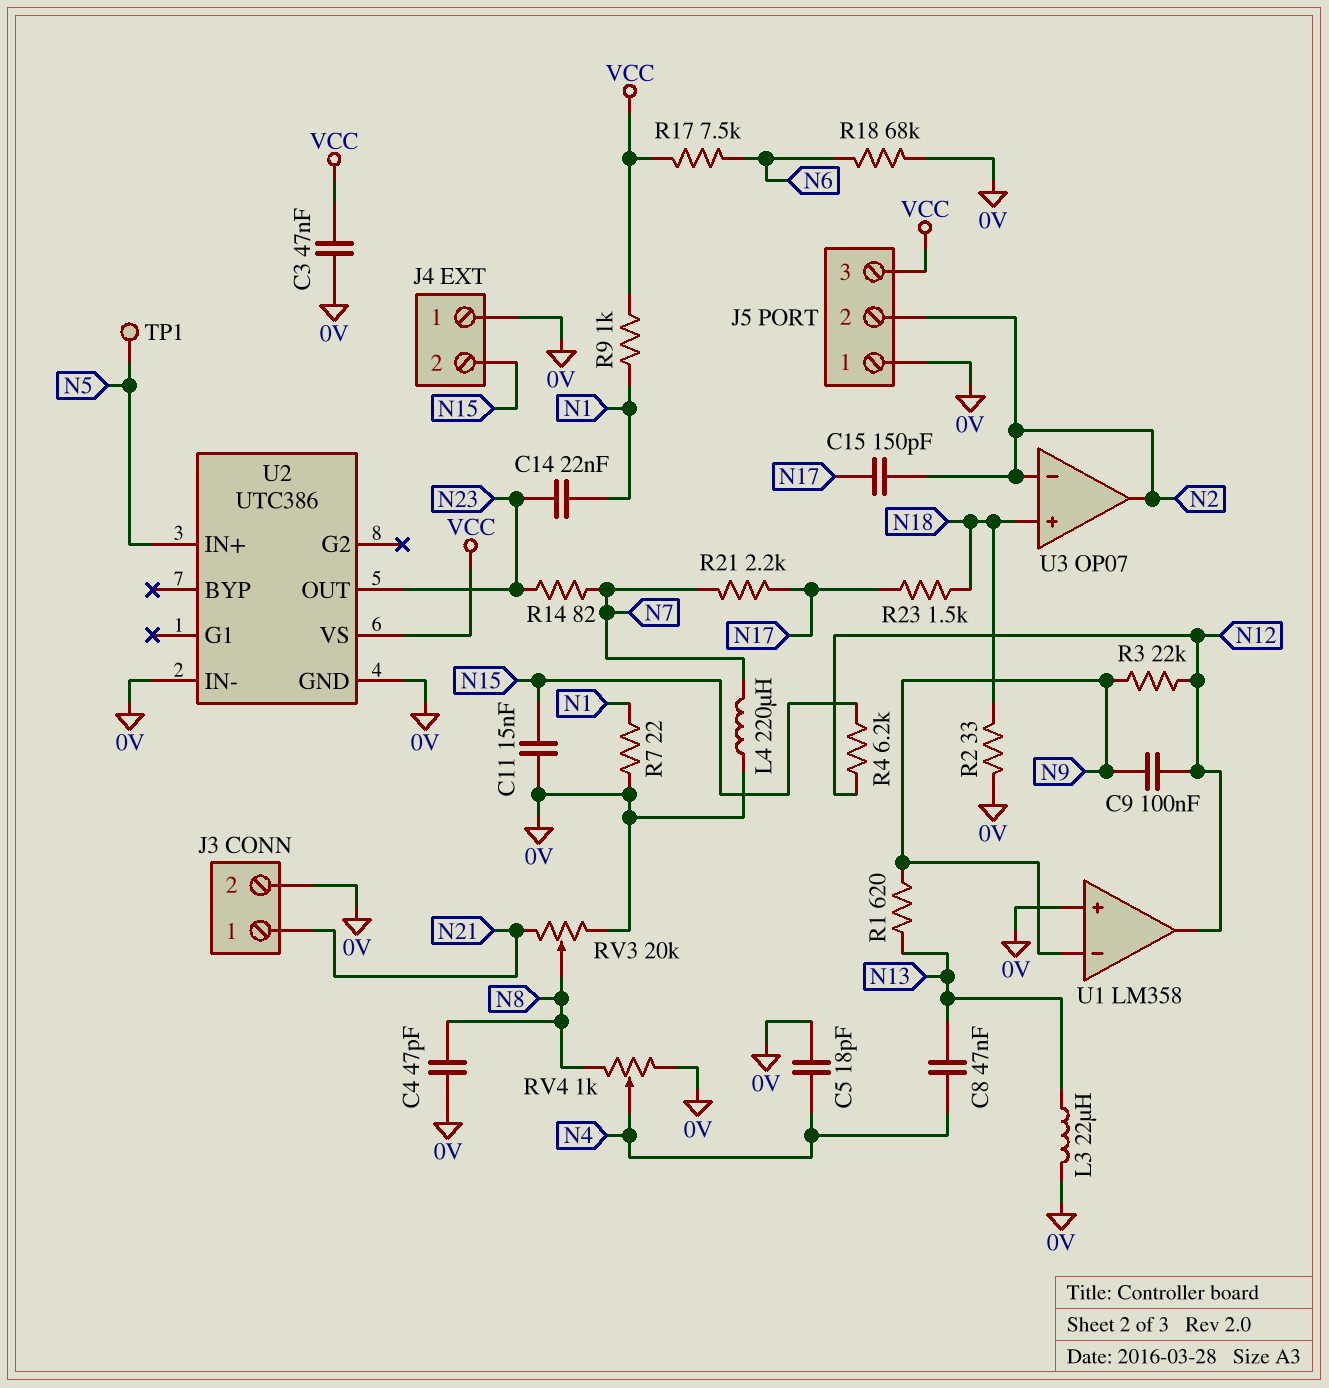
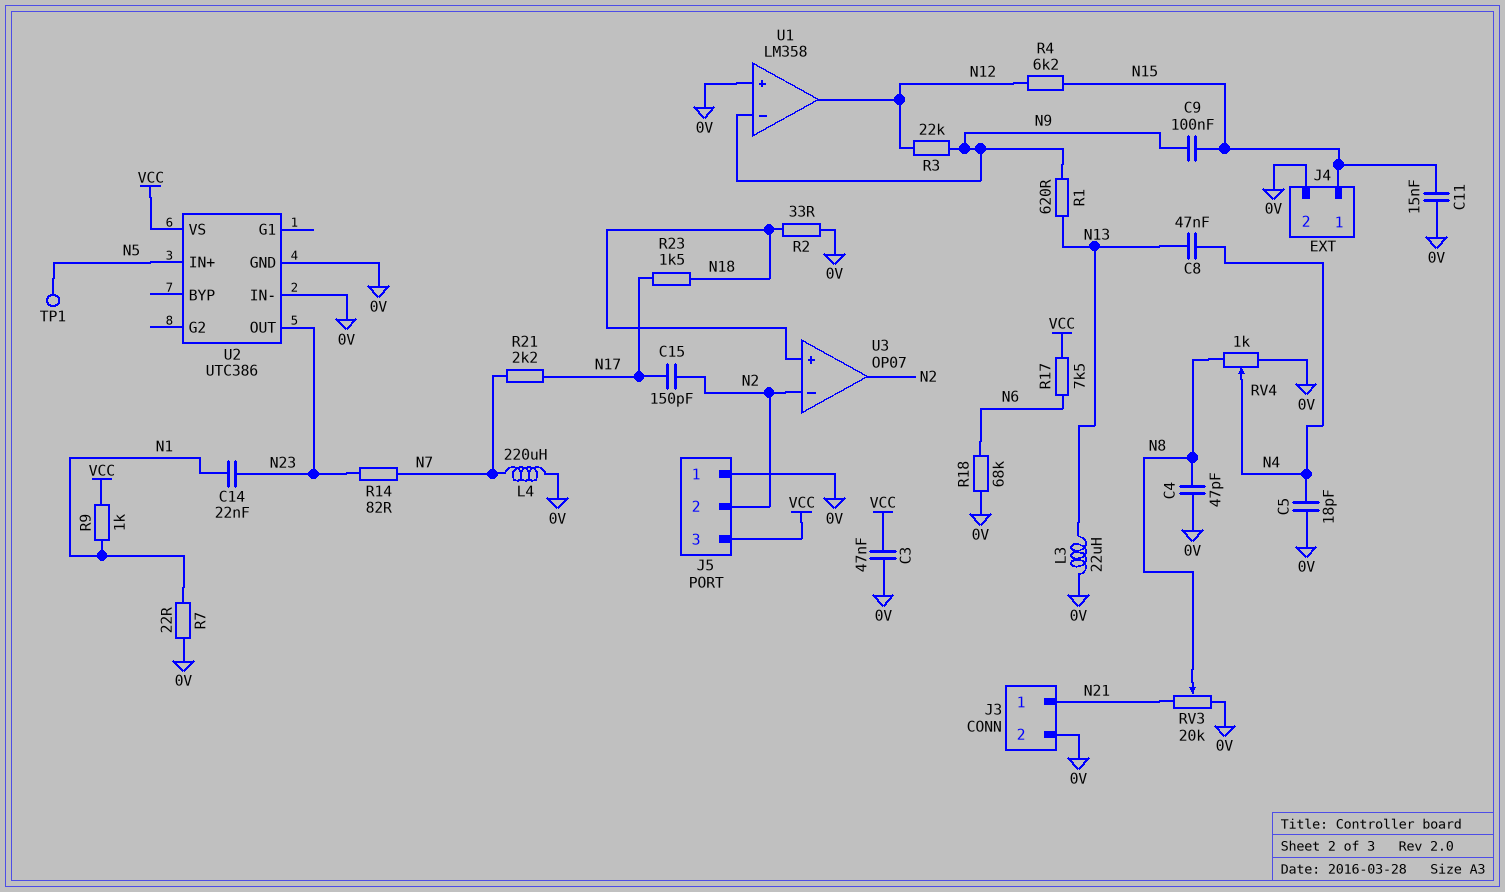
C9: 100nF (N9, N12) -> 100nF (N9, N15)
J4 pin 1: 0V -> N15
J4 pin 2: N15 -> 0V

